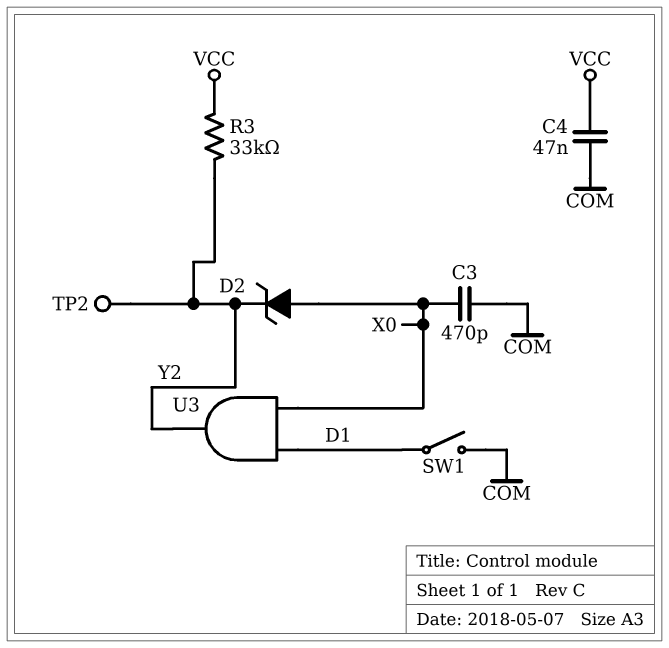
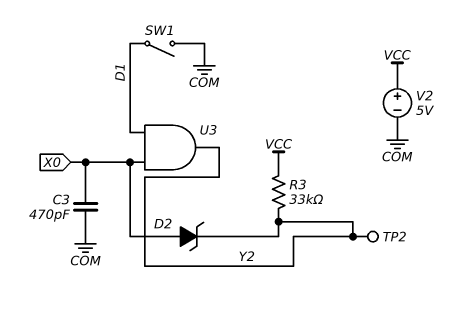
C4: 47nF (COM, VCC) -> none
V2: none -> 5V (plus VCC, minus COM)

